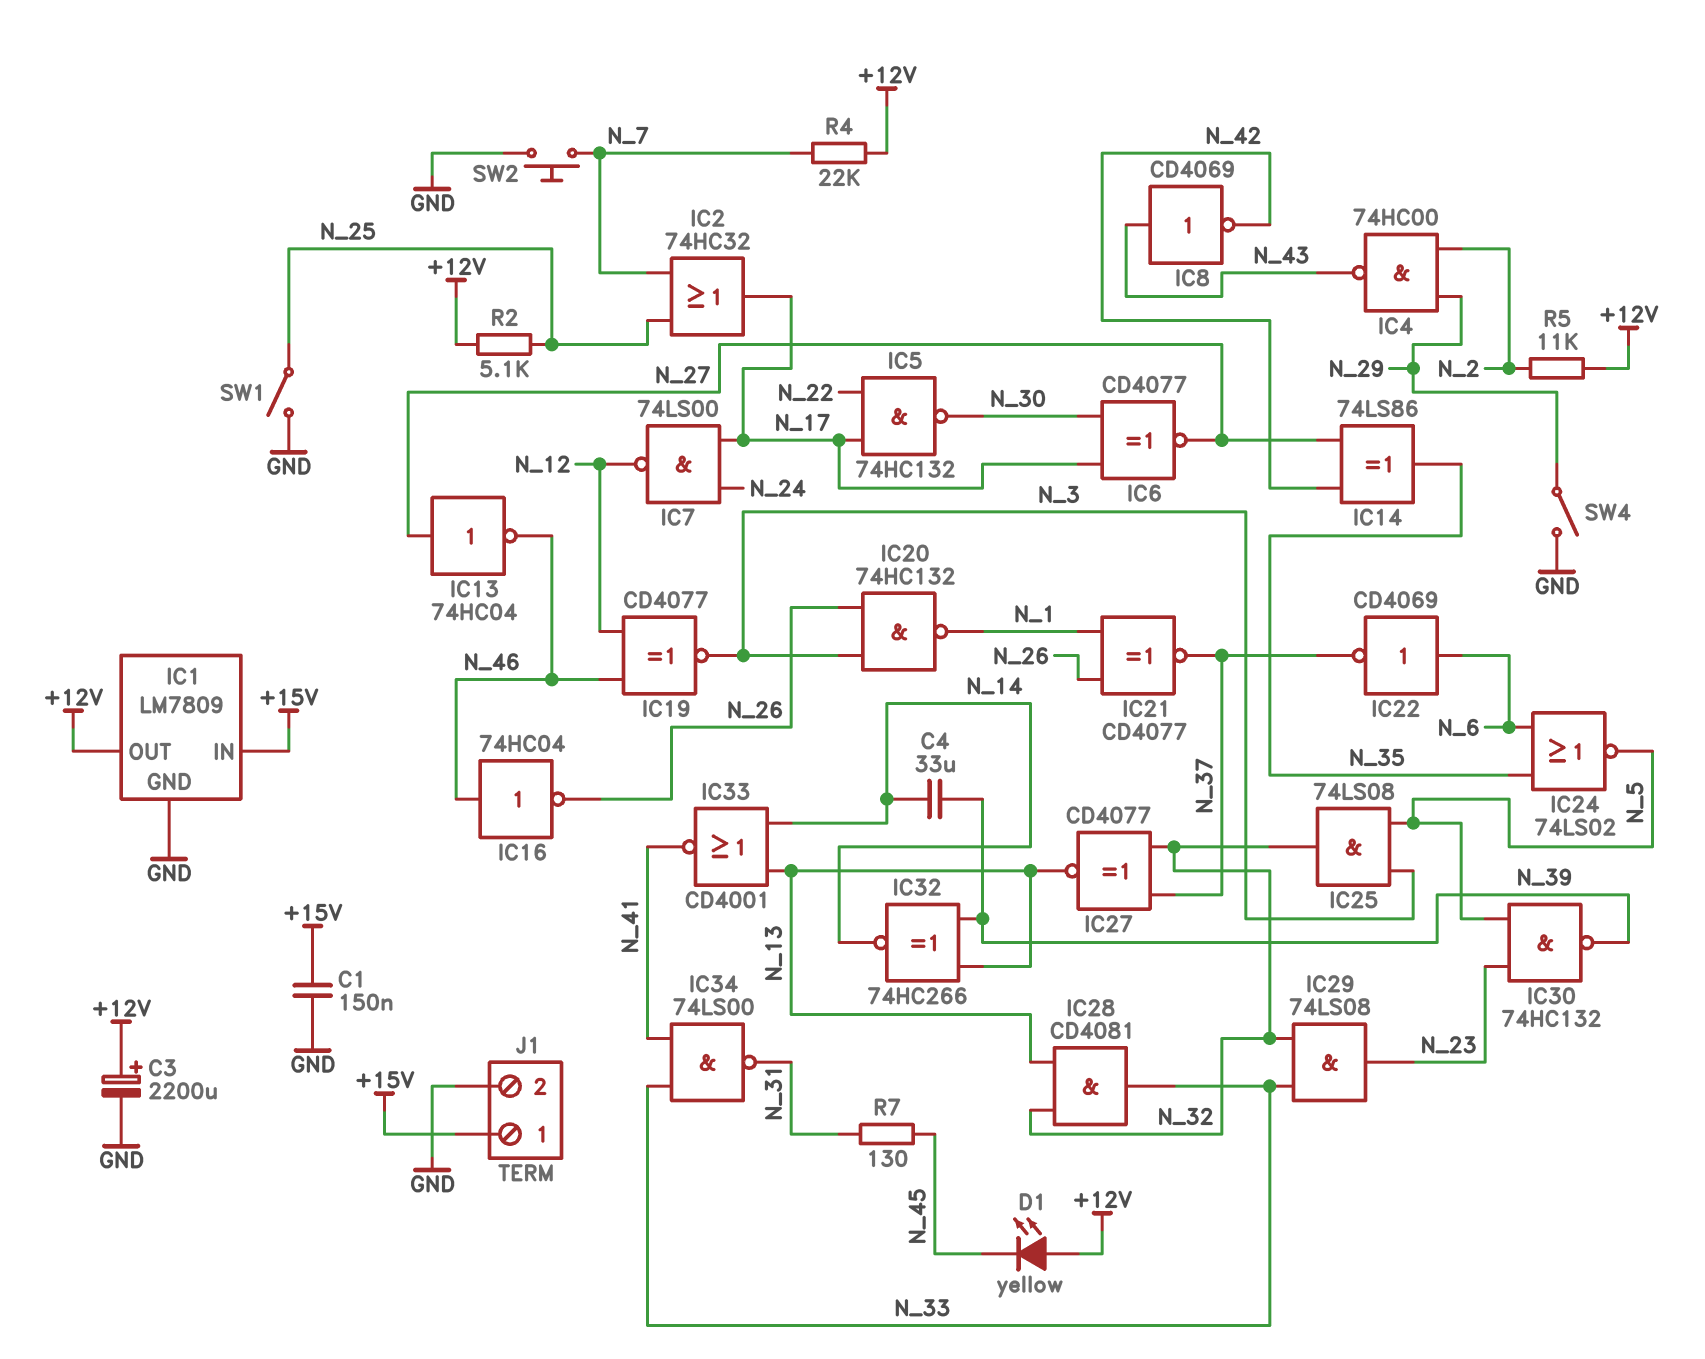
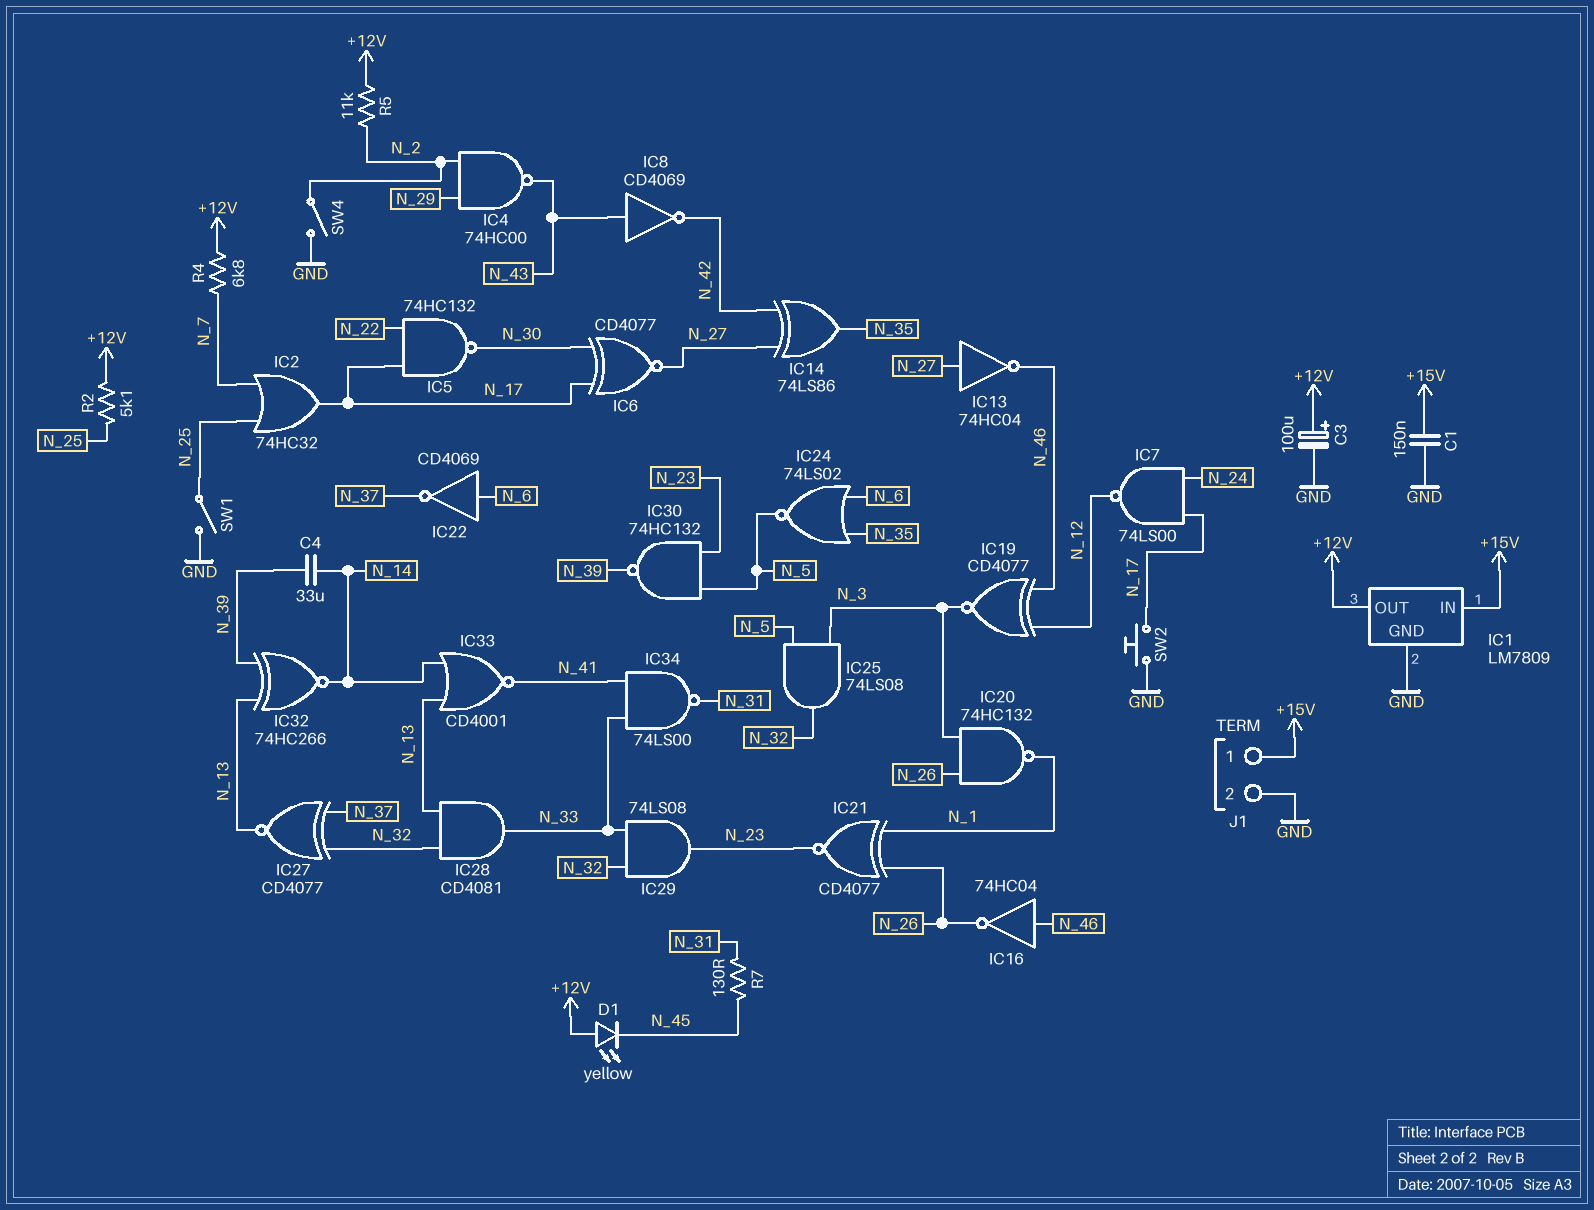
C3: 2200uF (plus +12V, minus GND) -> 100uF (plus +12V, minus GND)
IC21: XNOR CD4077 (in N_1, in N_26, out N_37) -> XNOR CD4077 (in N_1, in N_26, out N_23)
R4: 22k (+12V, N_7) -> 6.8k (+12V, N_7)
SW2: button (GND, N_7) -> button (GND, N_17)
SW4: switch (GND, N_29) -> switch (GND, N_2)

